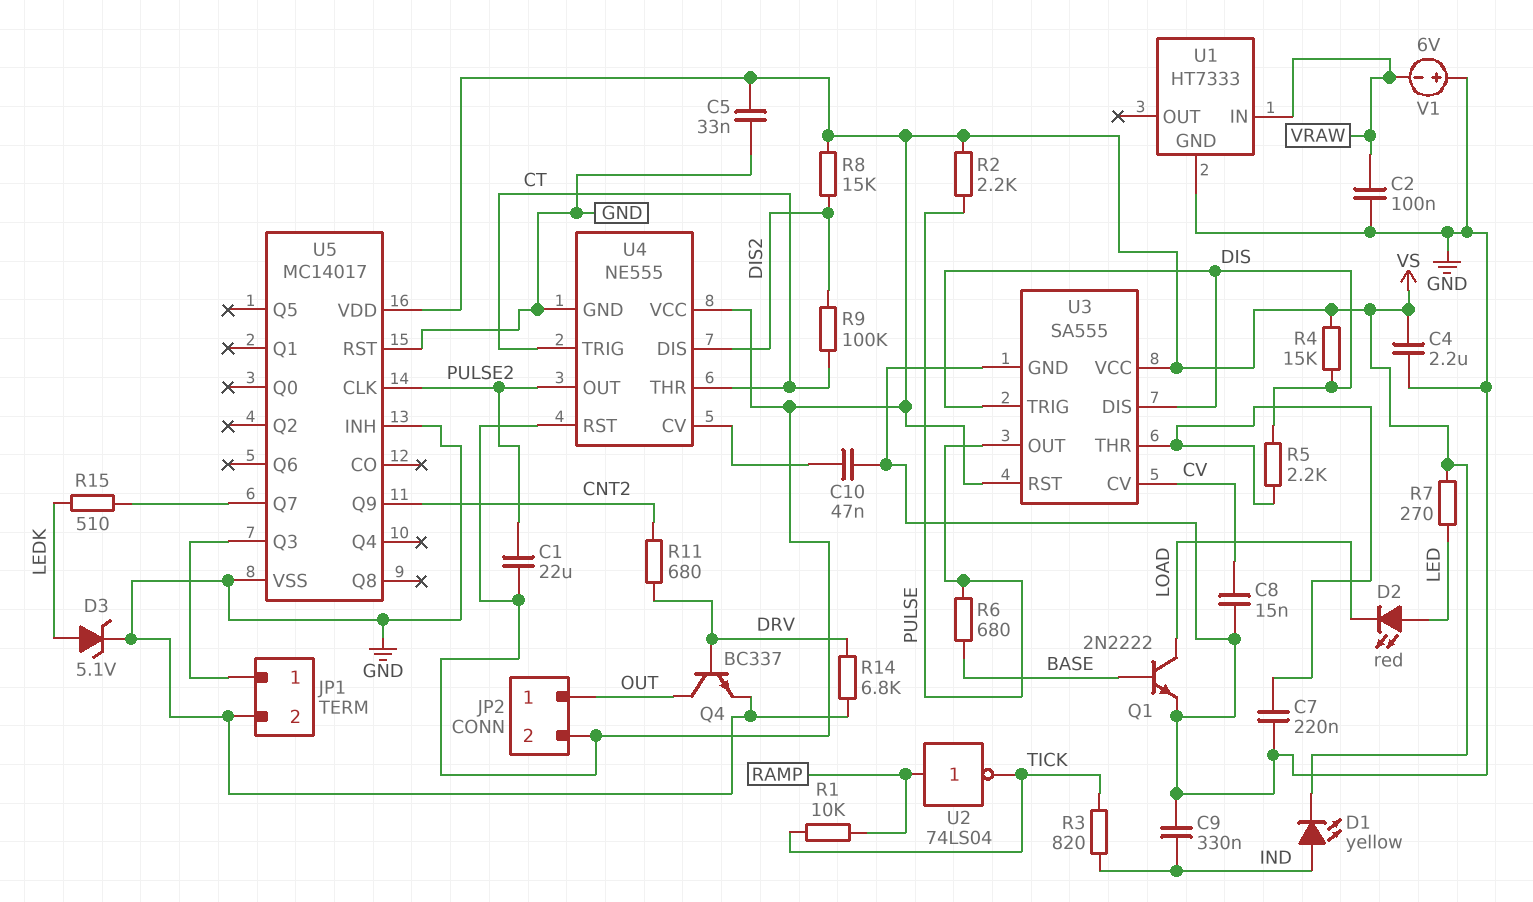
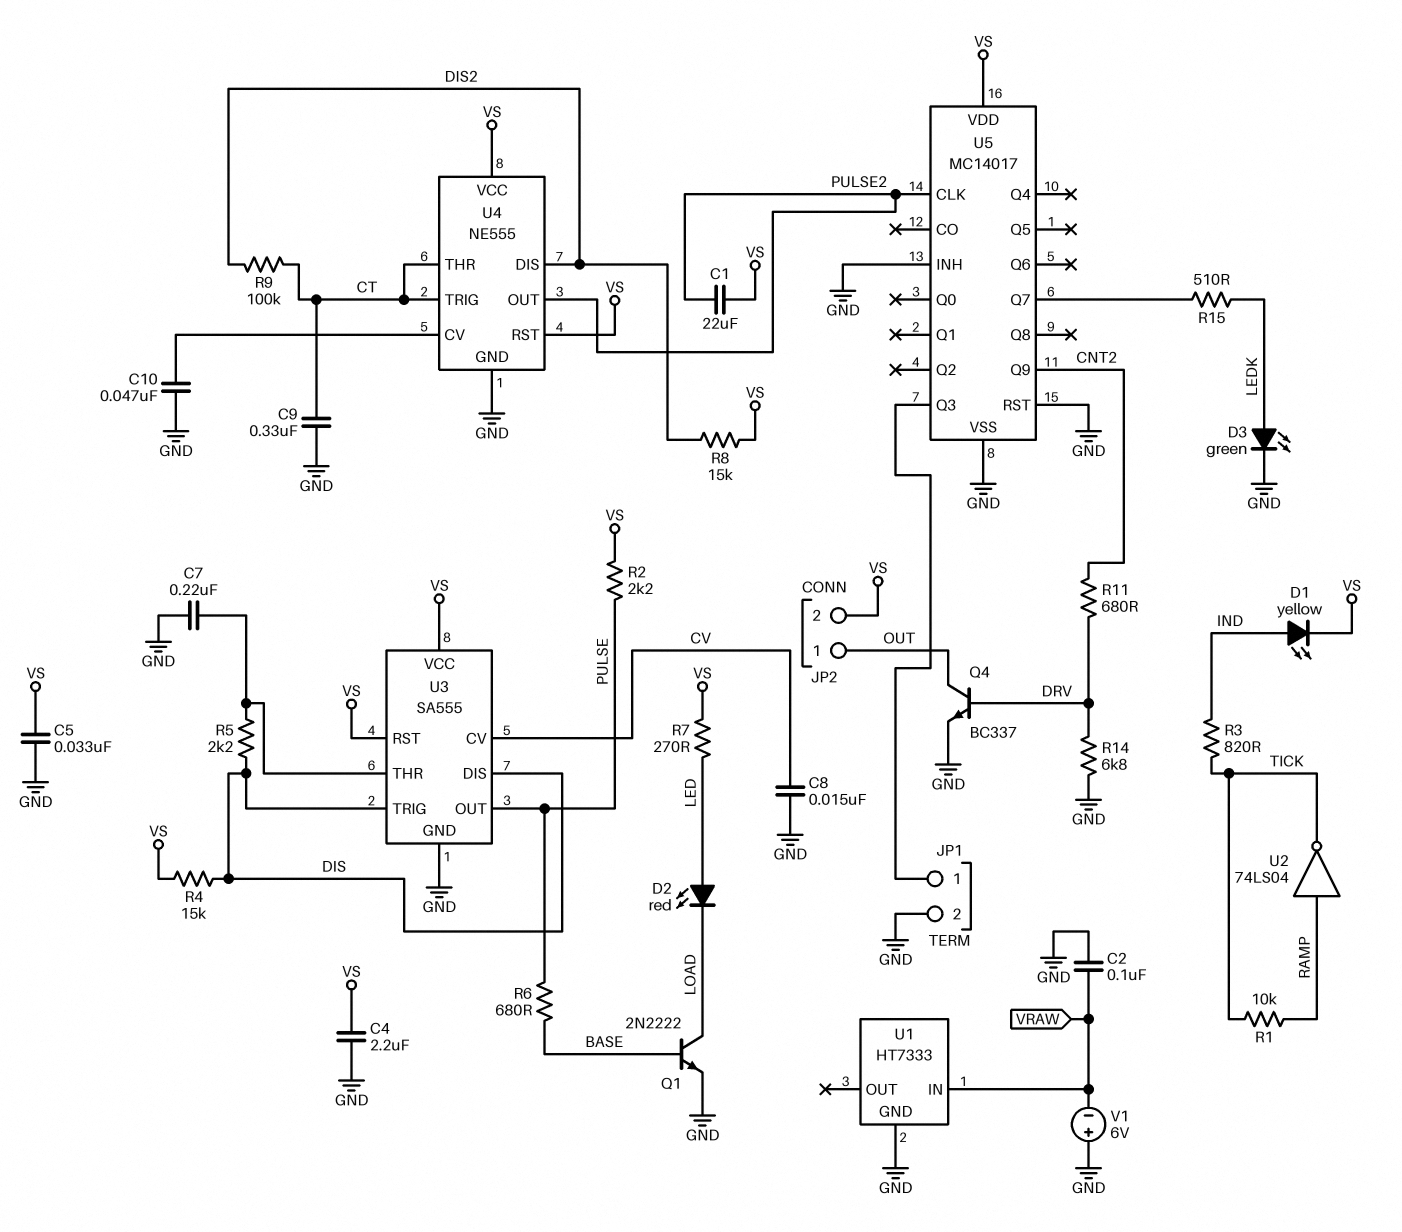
C9: 330nF (GND, IND) -> 330nF (CT, GND)
D3: zener 5.1V (A LEDK, K GND) -> LED green (A LEDK, K GND)

